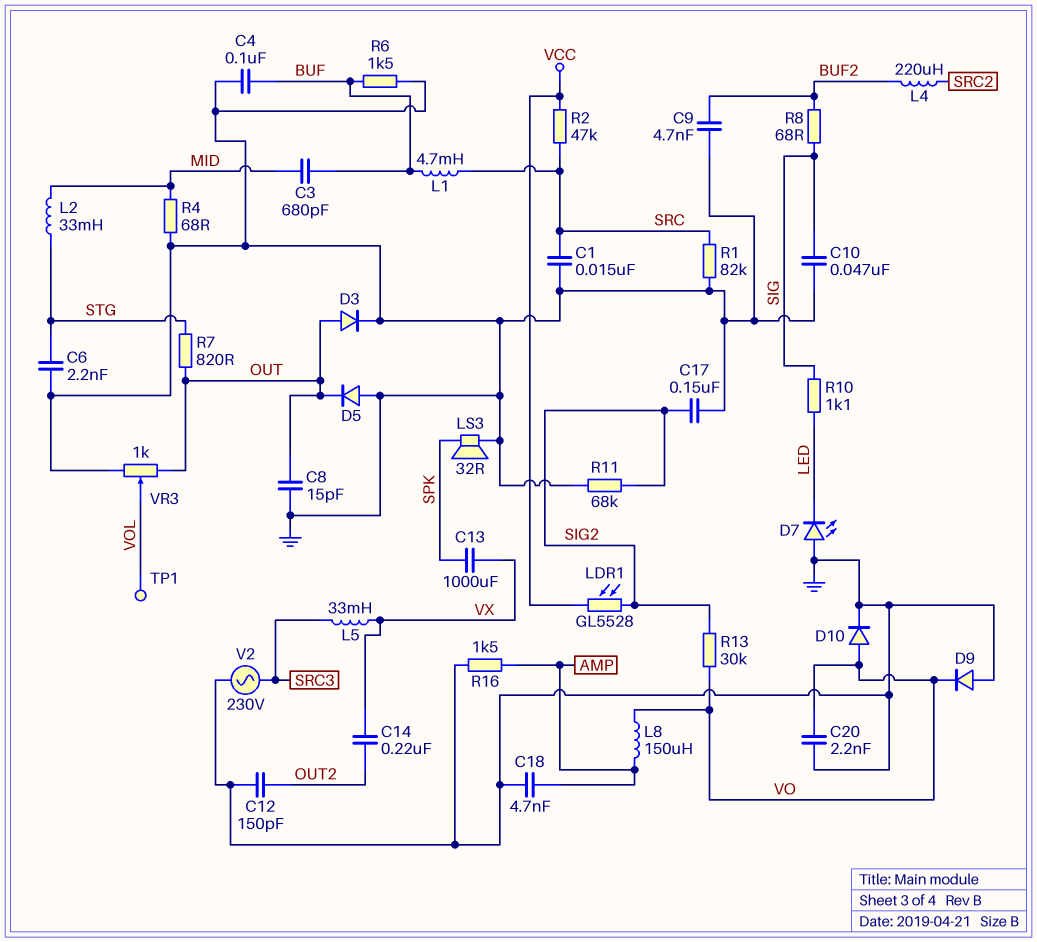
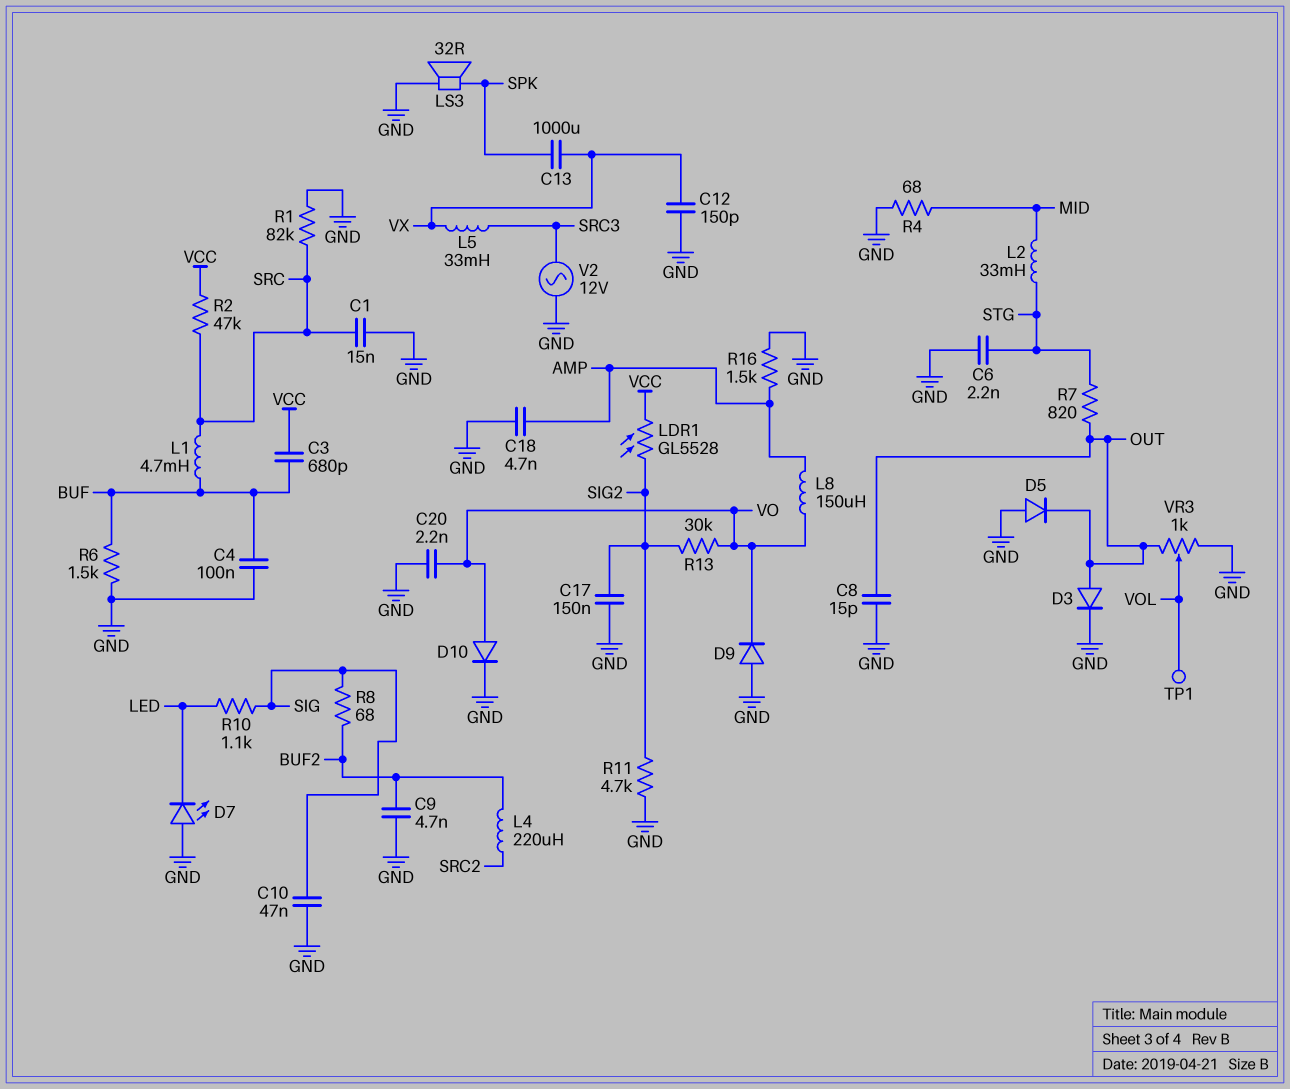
C3: 680pF (BUF, MID) -> 680pF (BUF, VCC)
C12: 150pF (GND, OUT2) -> 150pF (GND, VX)
C14: 220nF (OUT2, VX) -> none
R11: 68k (GND, SIG2) -> 4.7k (GND, SIG2)
V2: AC 230V (GND, SRC3) -> AC 12V (GND, SRC3)

